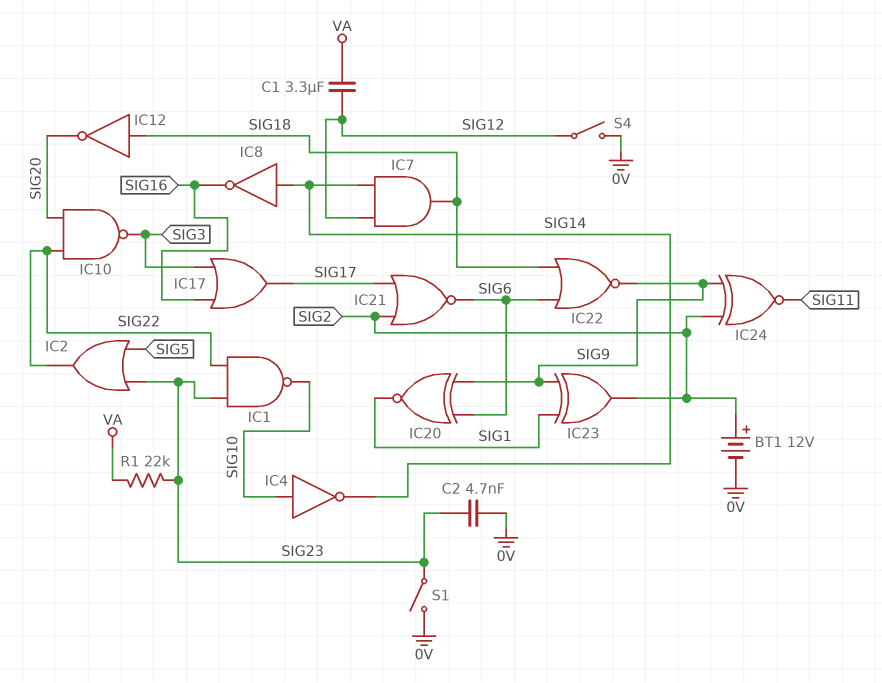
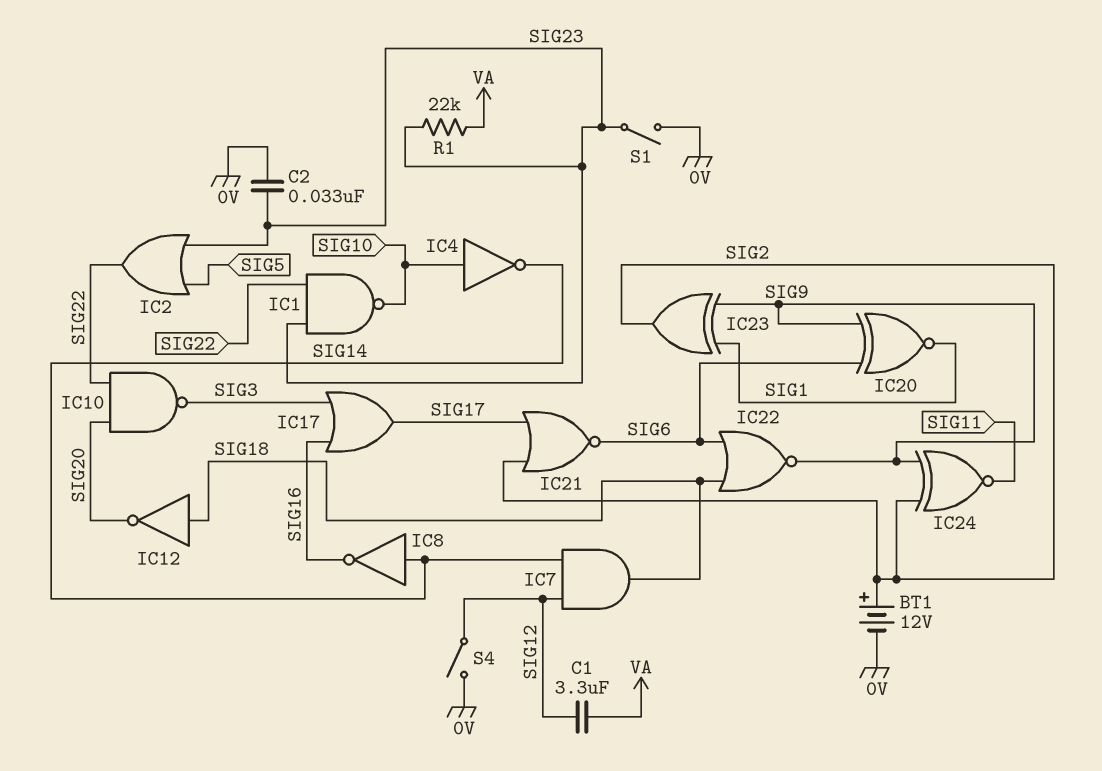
C2: 4.7nF (0V, SIG23) -> 33nF (0V, SIG23)

